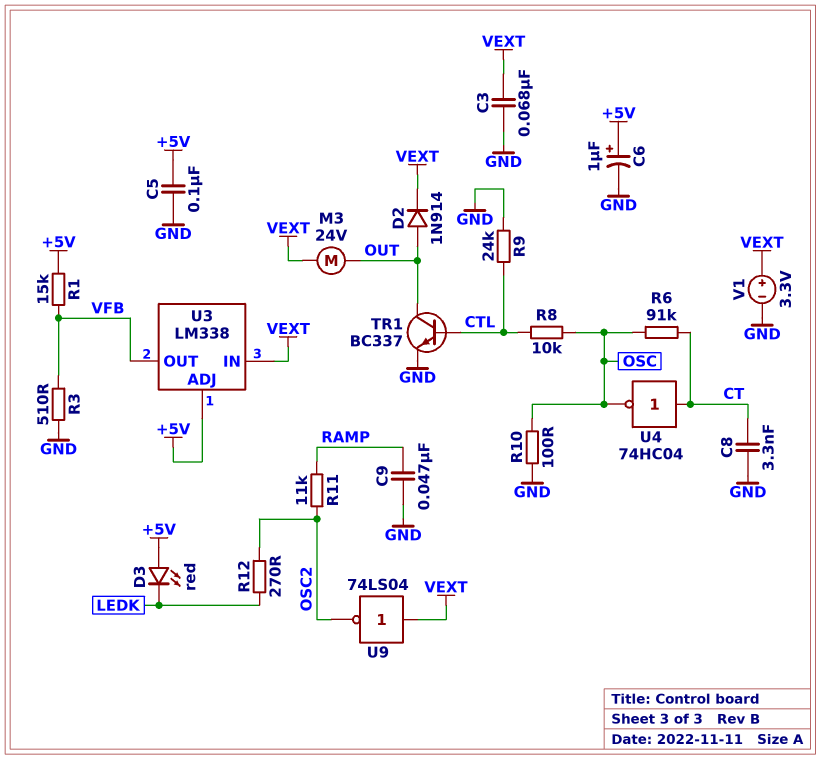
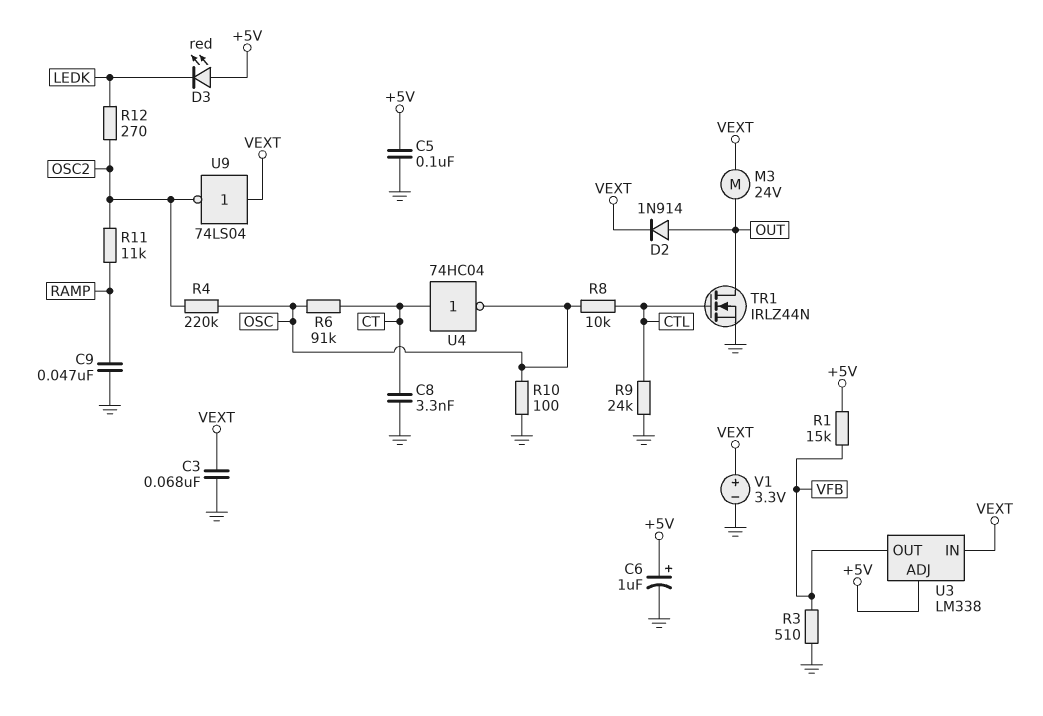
R4: none -> 220k (OSC, OSC2)
TR1: NPN BC337 (B CTL, C OUT, E GND) -> NMOS IRLZ44N (G CTL, D OUT, S GND)

